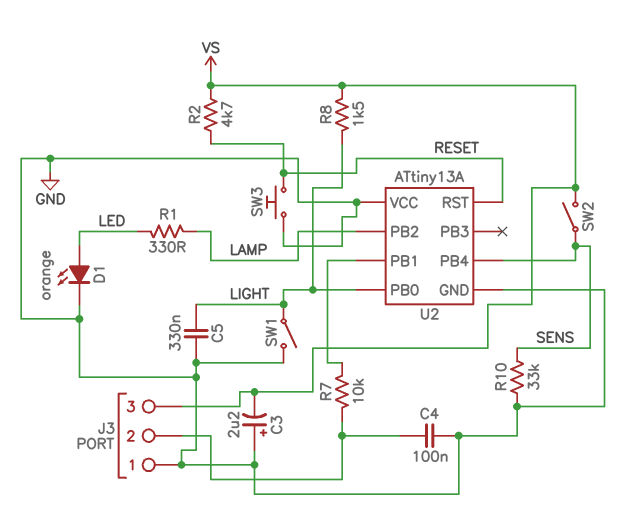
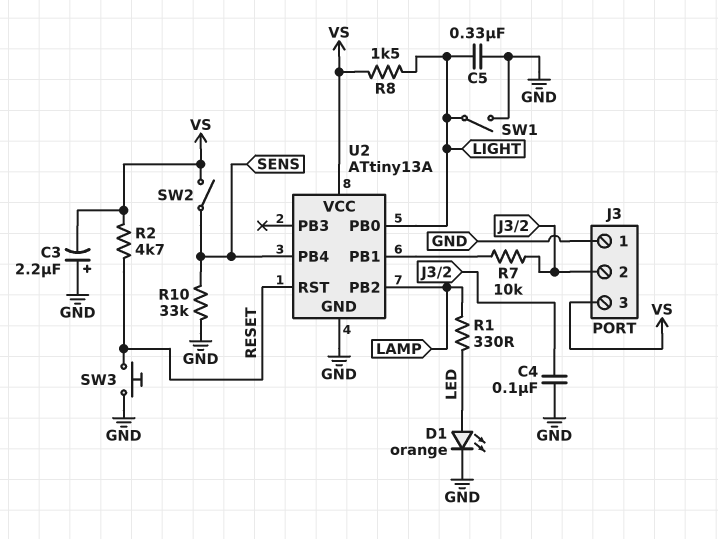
U2 pin VCC: GND -> VS

